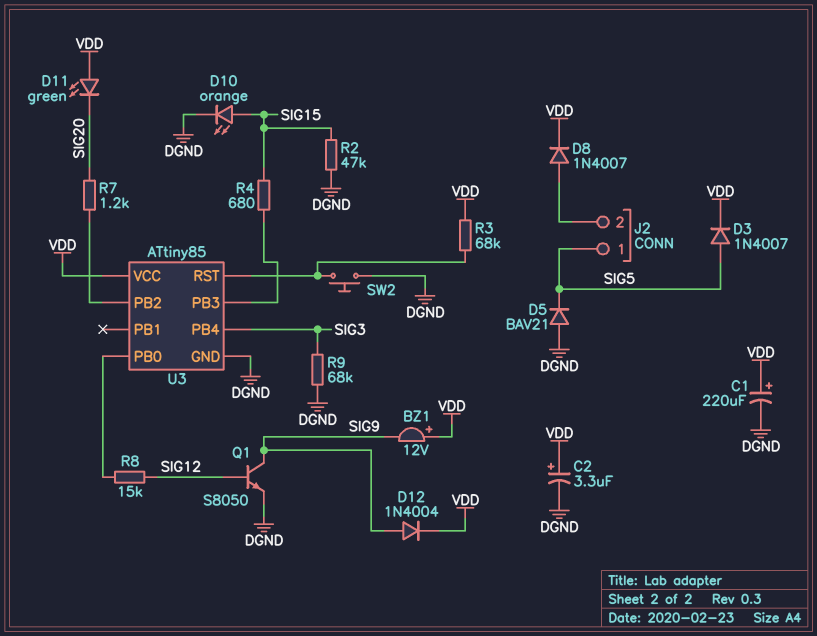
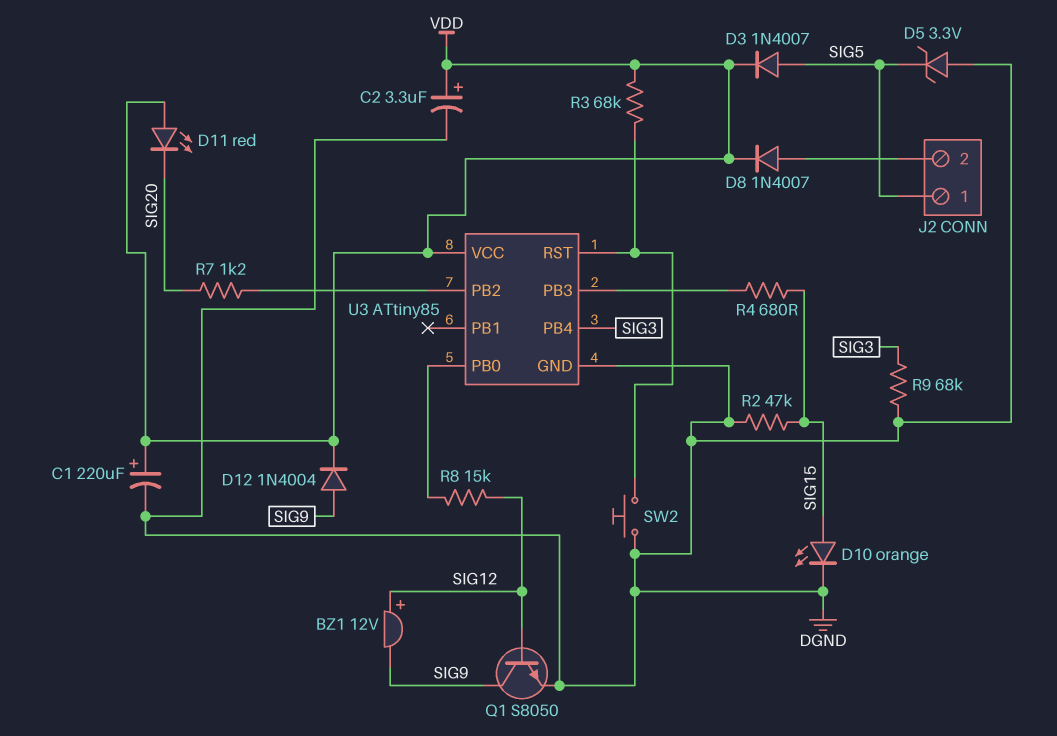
BZ1: buzzer 12V (plus VDD, minus SIG9) -> buzzer 12V (plus SIG12, minus SIG9)
D5: diode BAV21 (A DGND, K SIG5) -> zener 3.3V (A DGND, K SIG5)
D11: LED green (A VDD, K SIG20) -> LED red (A VDD, K SIG20)

